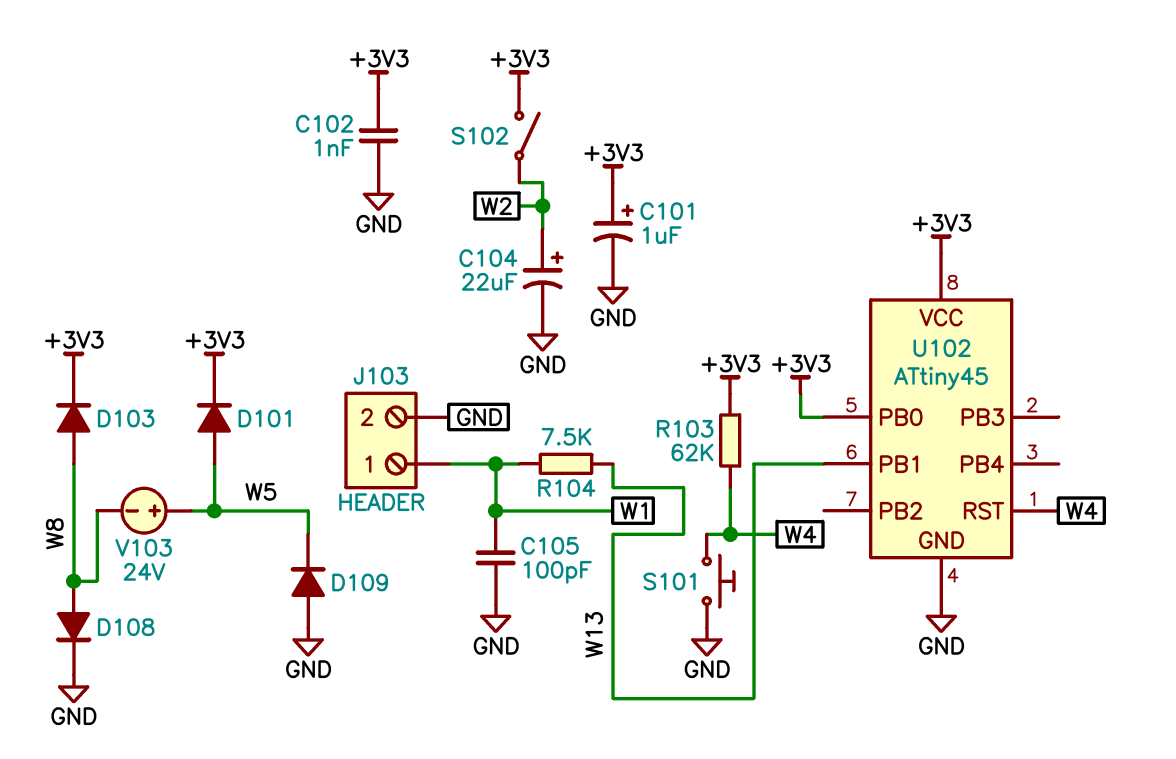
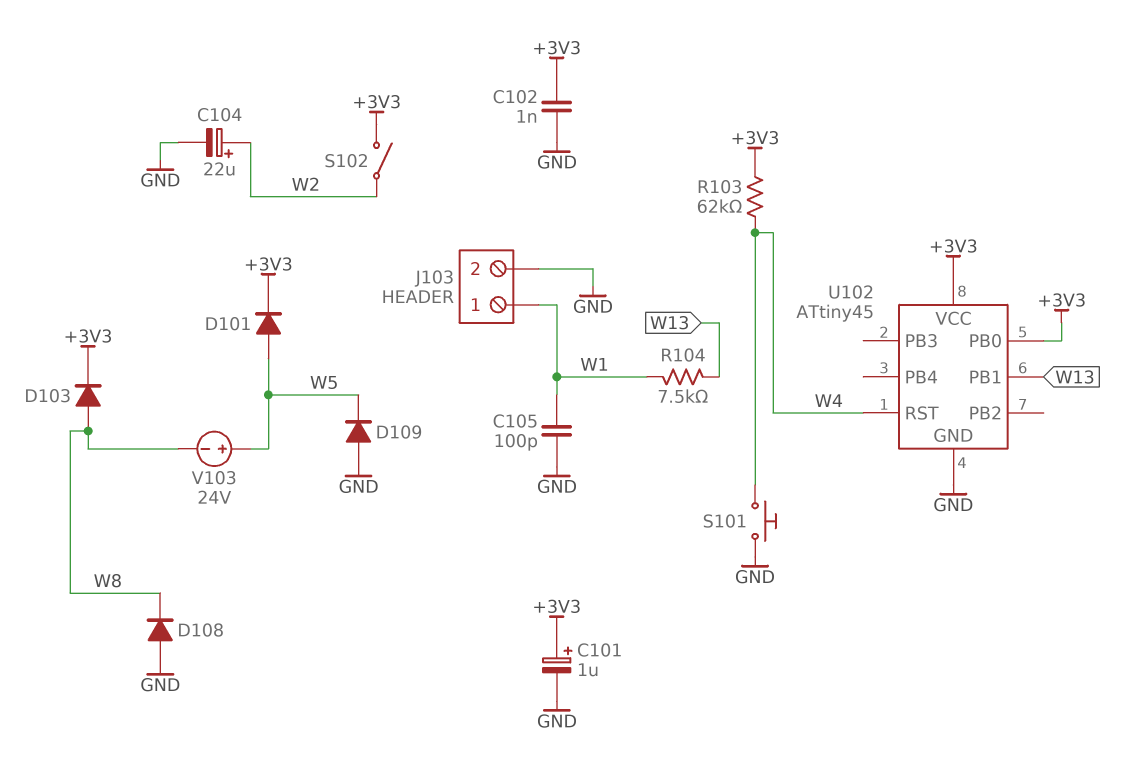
D108: diode (A W8, K GND) -> diode (A GND, K W8)

